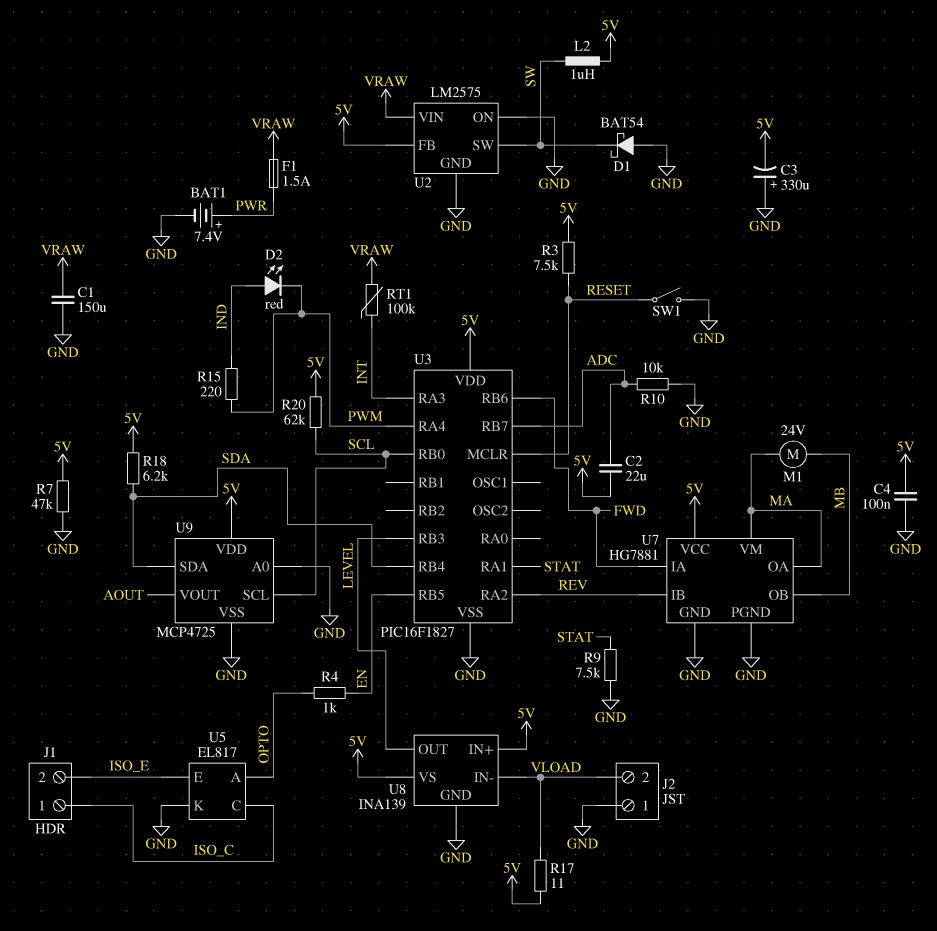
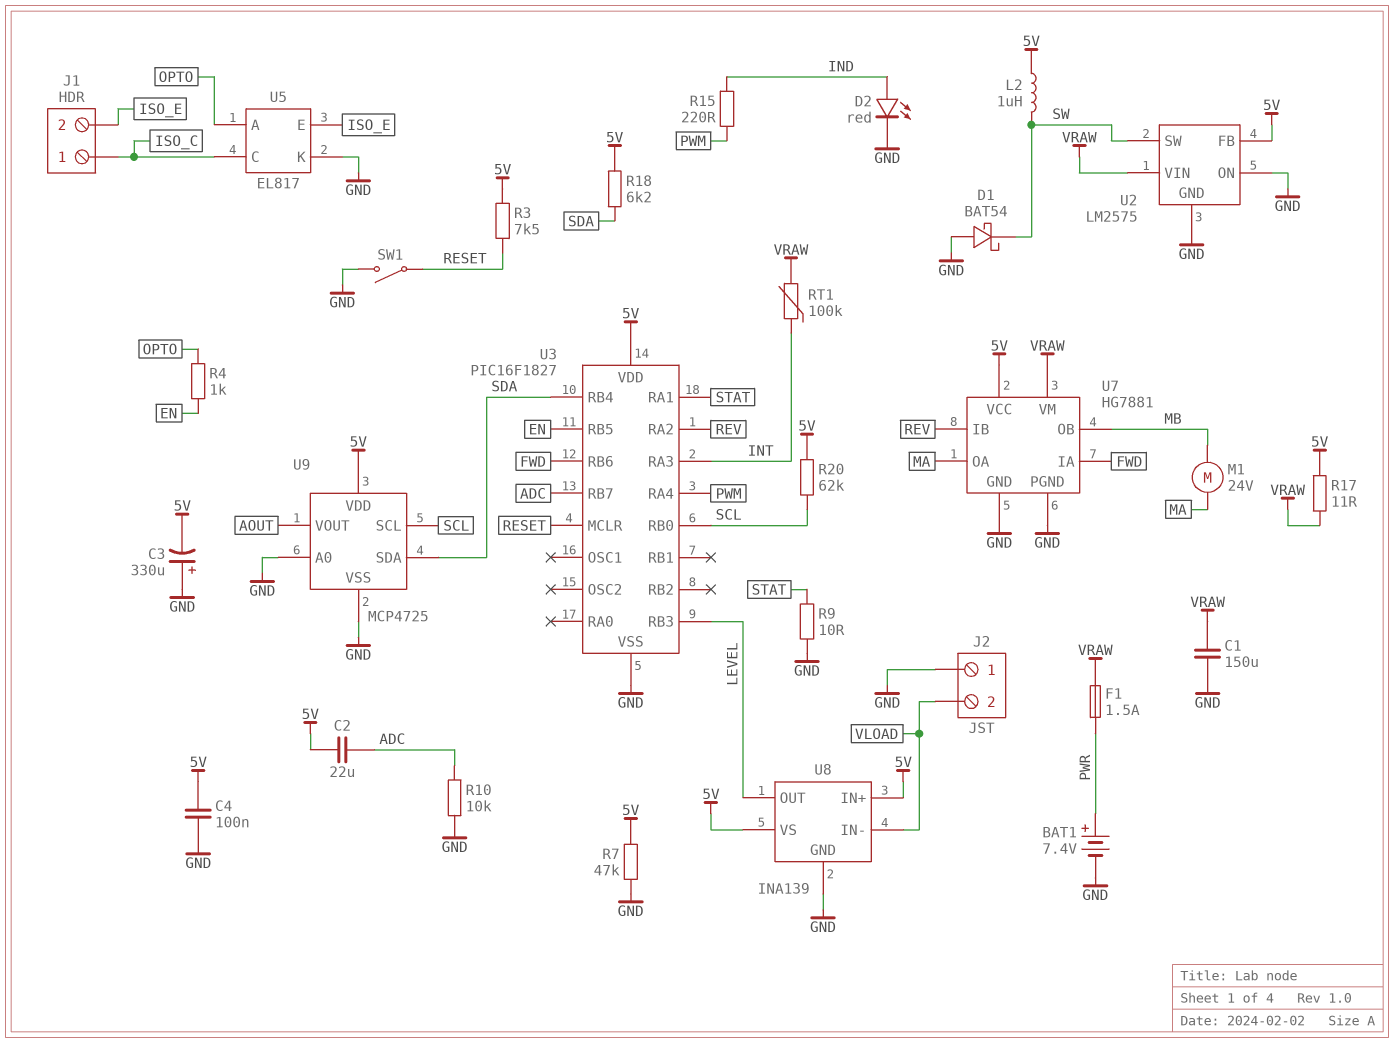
D2: LED red (A IND, K PWM) -> LED red (A IND, K GND)
R9: 7.5k (GND, STAT) -> 10 (GND, STAT)
R17: 11 (5V, VLOAD) -> 11 (5V, VRAW)
U7 pin VM: MA -> VRAW

